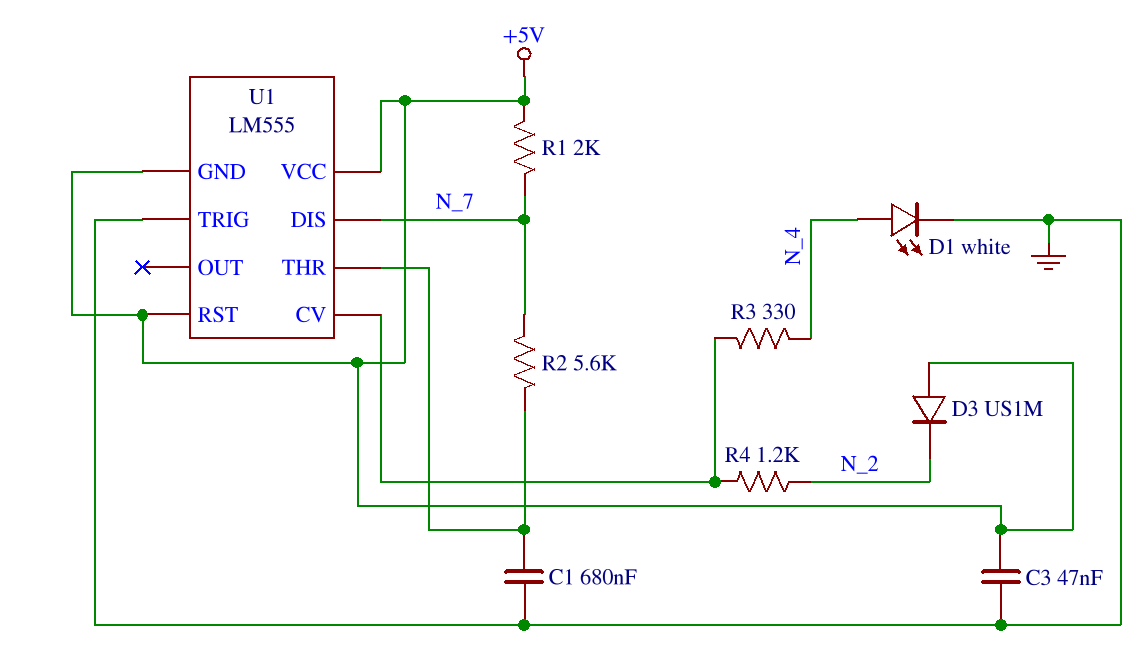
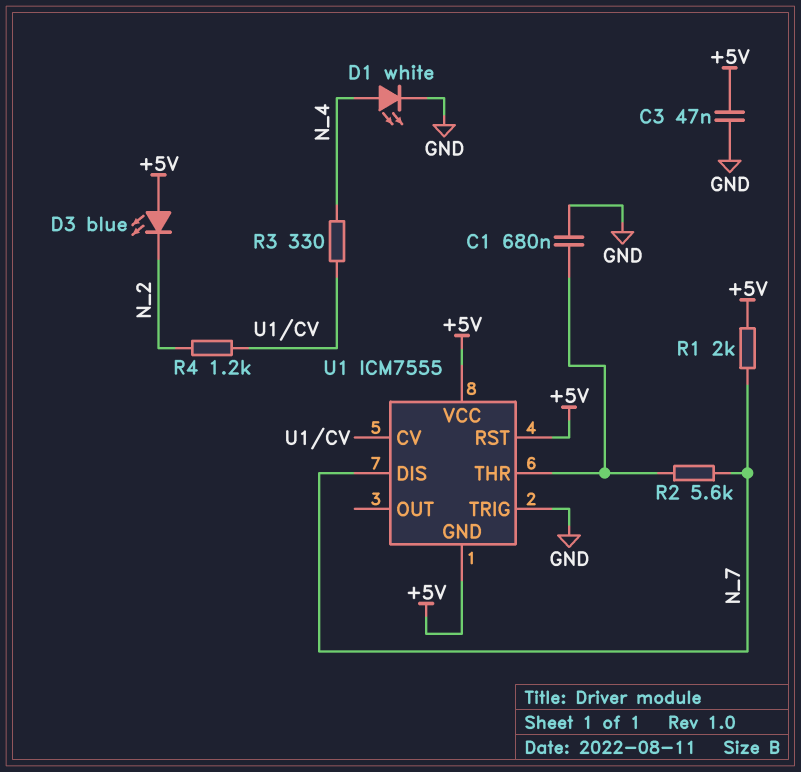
D3: diode US1M (A +5V, K N_2) -> LED blue (A +5V, K N_2)
U1: LM555 -> ICM7555

